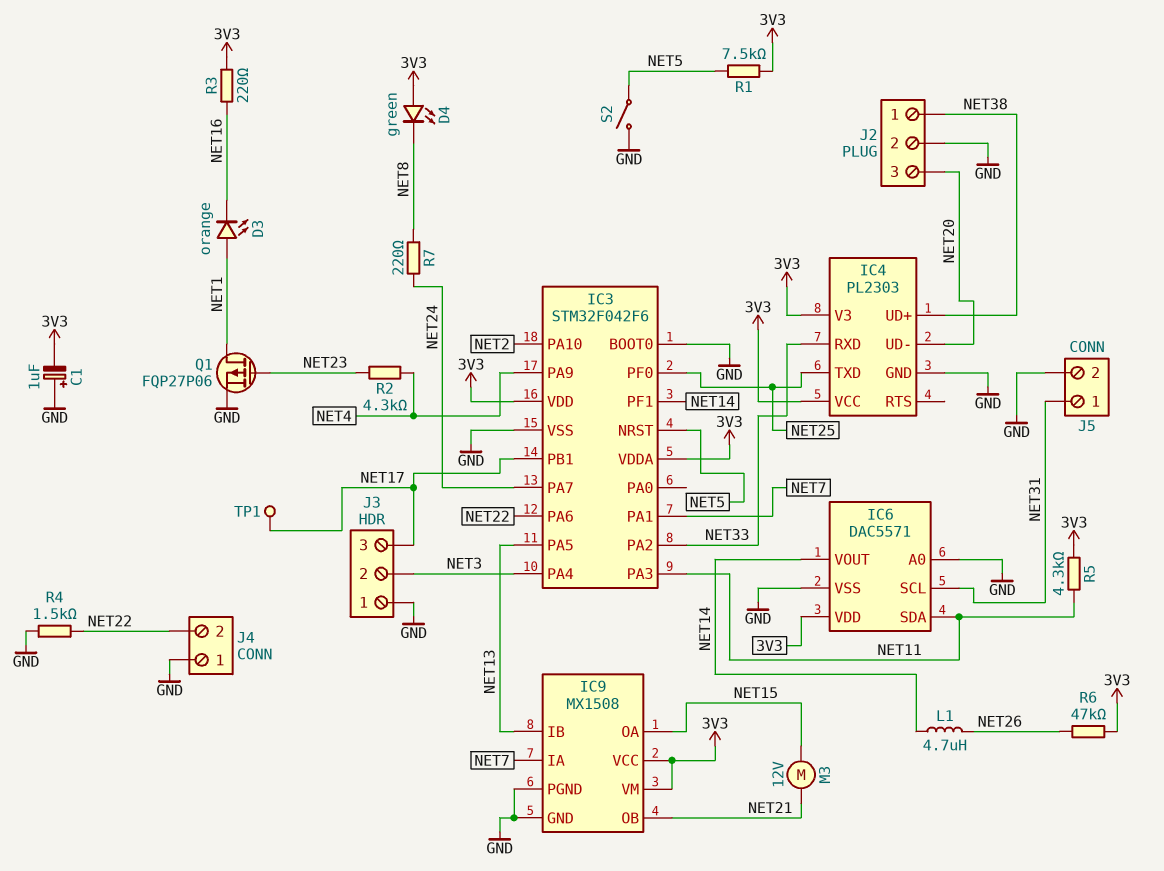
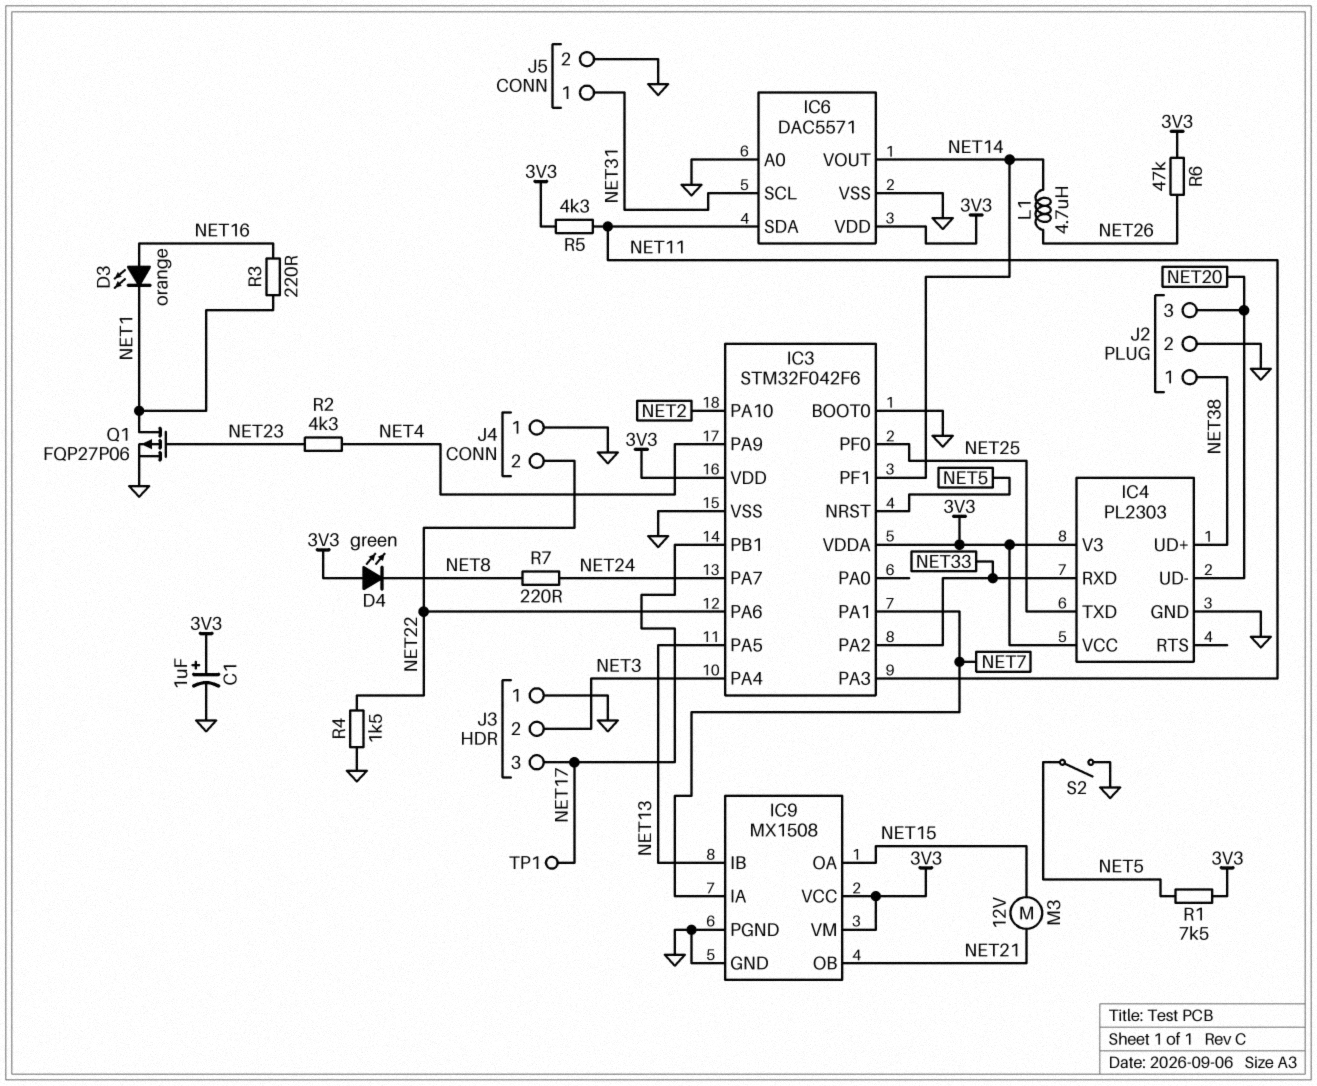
C1: 1uF (plus GND, minus 3V3) -> 1uF (plus 3V3, minus GND)
D3: LED orange (A NET1, K NET16) -> LED orange (A NET16, K NET1)
R3: 220 (3V3, NET16) -> 220 (NET1, NET16)

